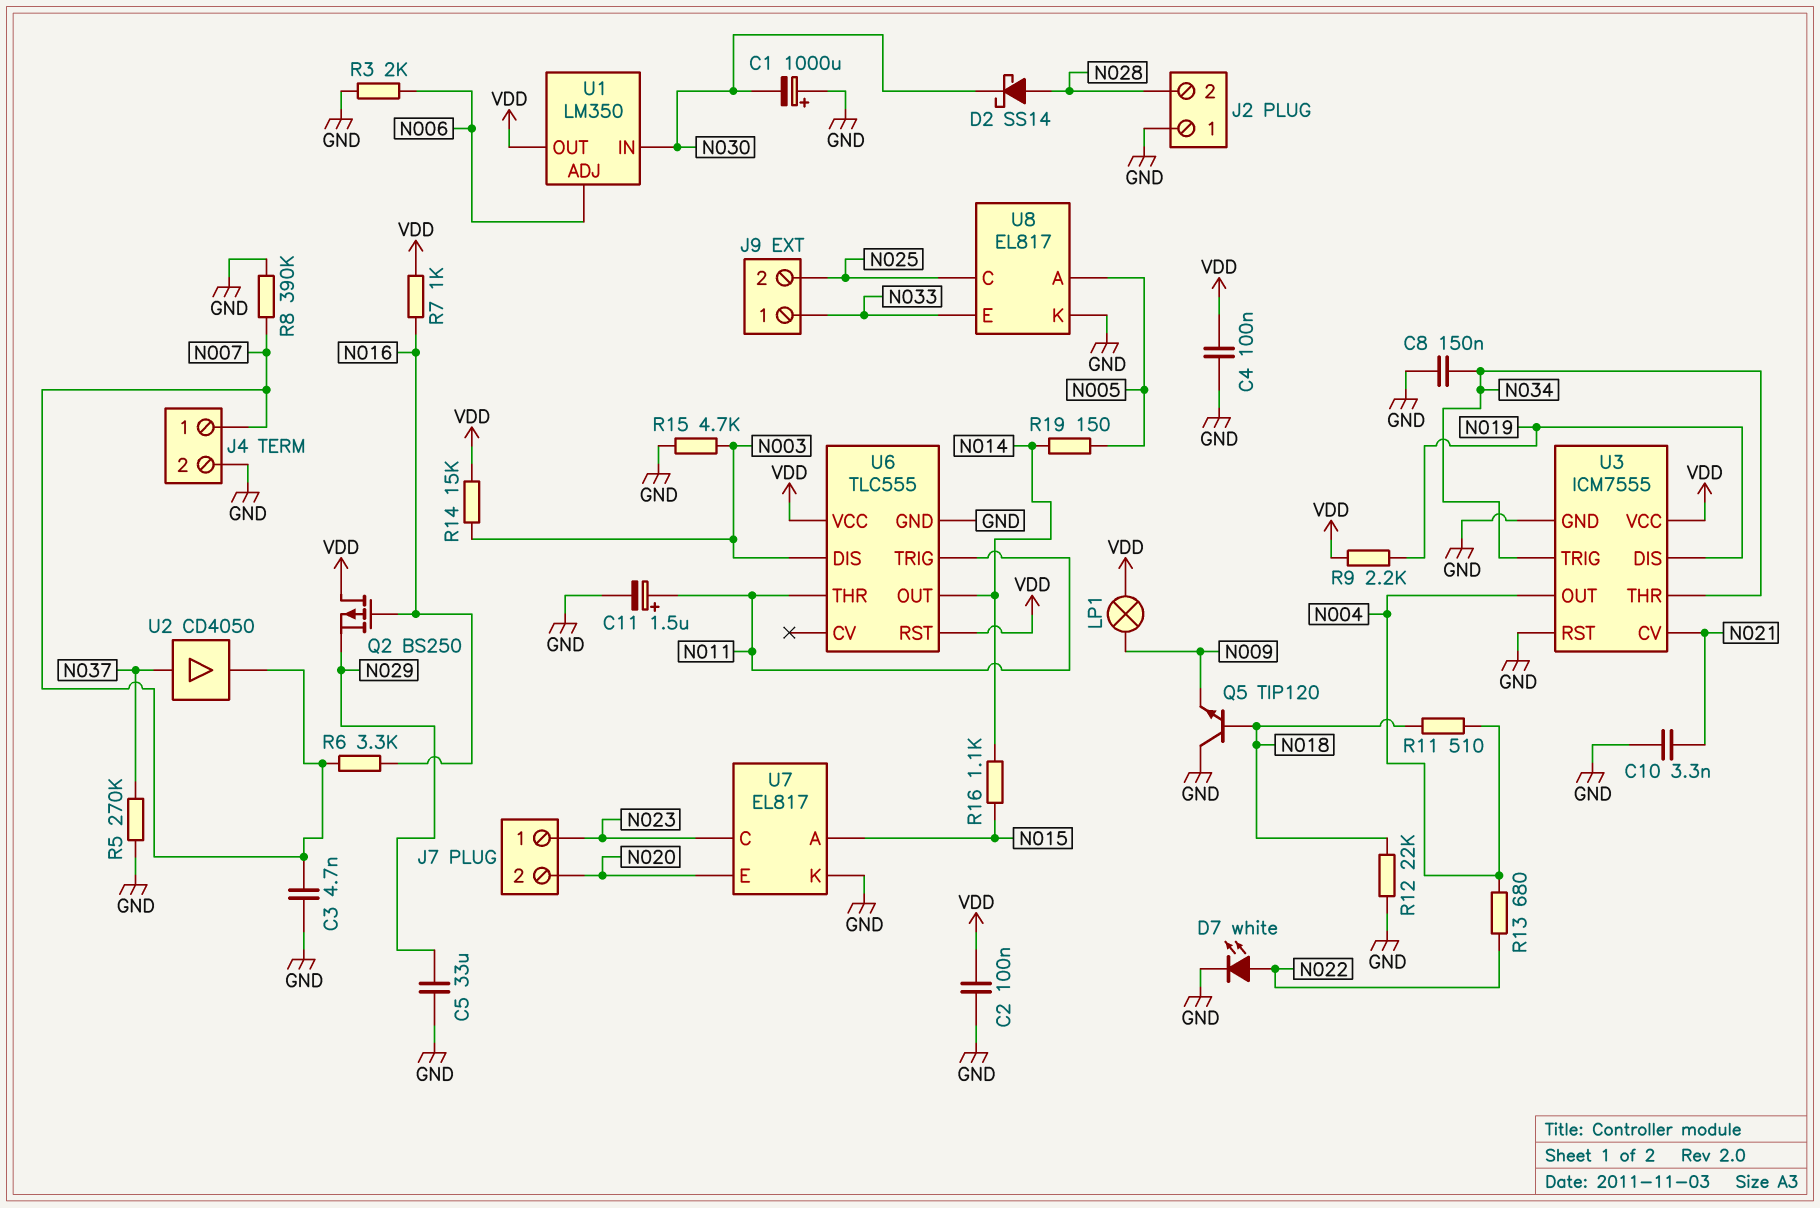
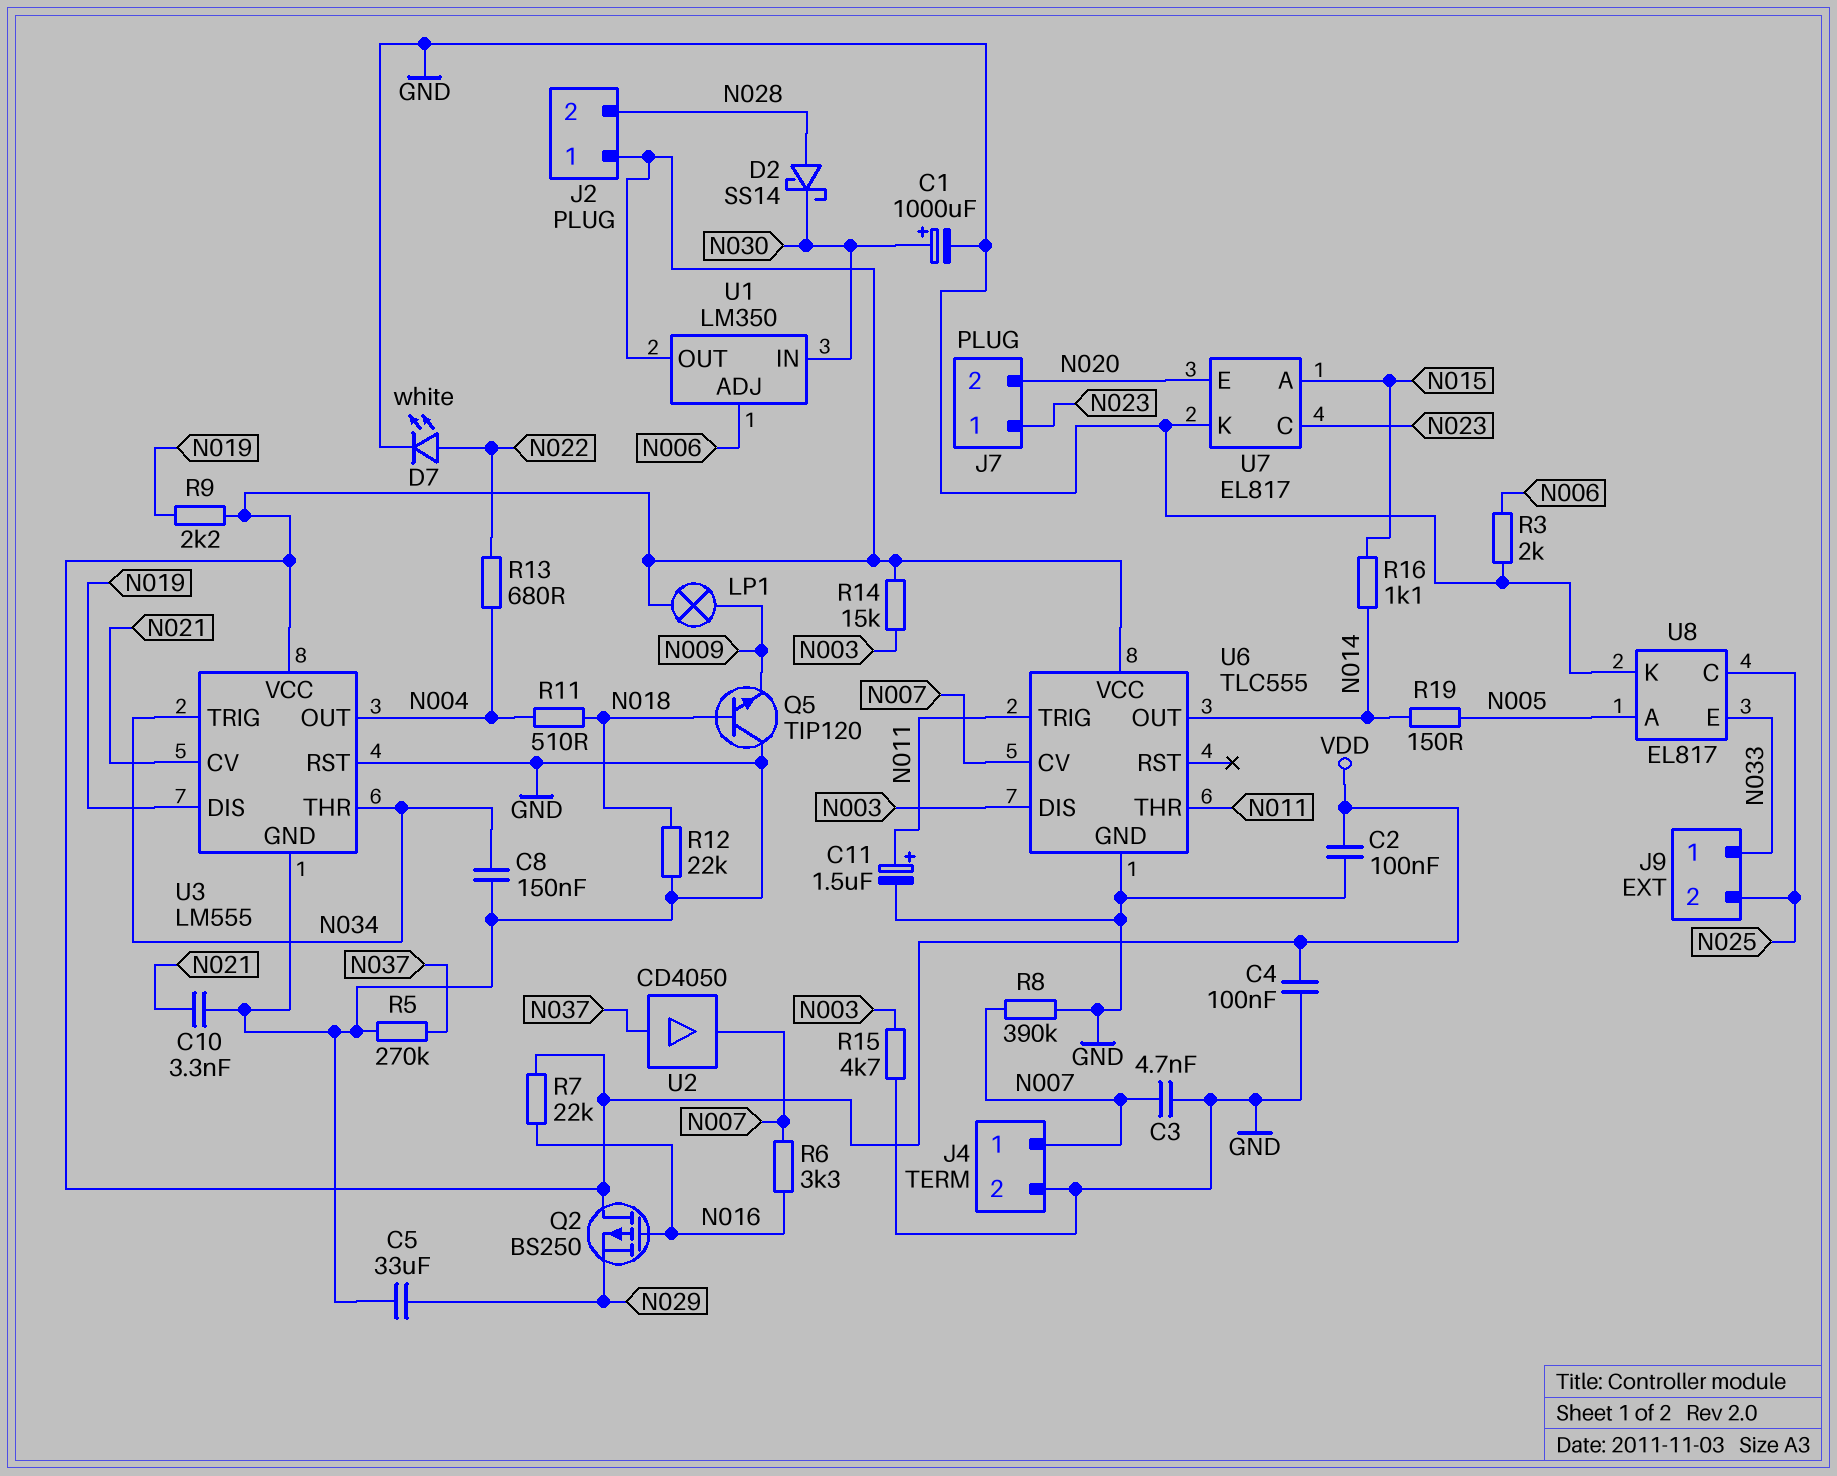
C1: 1000uF (plus GND, minus N030) -> 1000uF (plus N030, minus GND)
J2 pin 1: GND -> VDD
R7: 1k (N016, VDD) -> 22k (N016, VDD)
U3: ICM7555 -> LM555
U6 pin CV: none -> N007
U6 pin RST: VDD -> none

